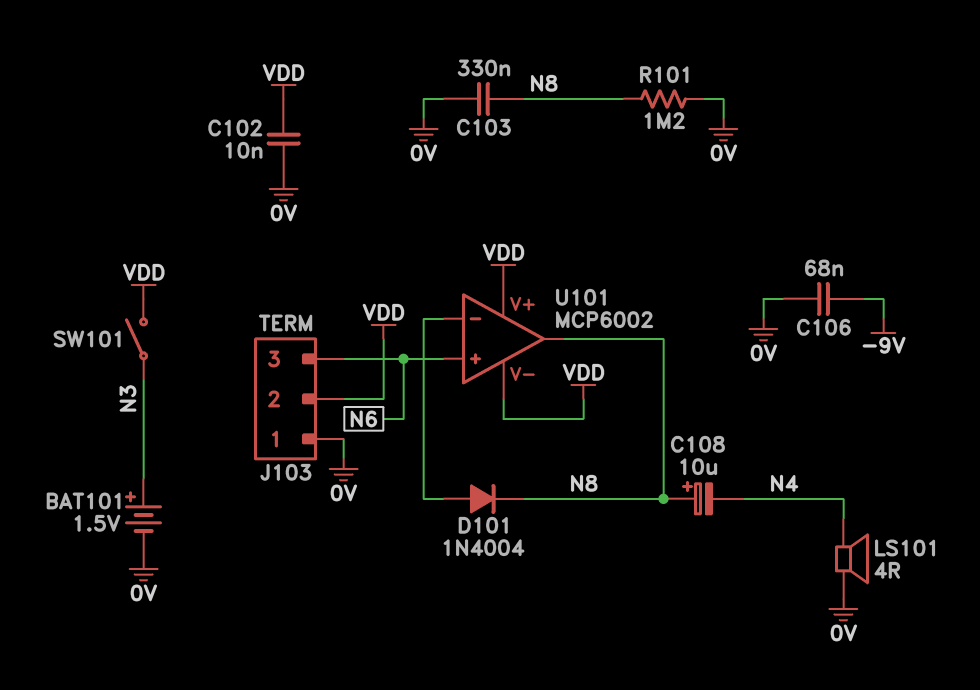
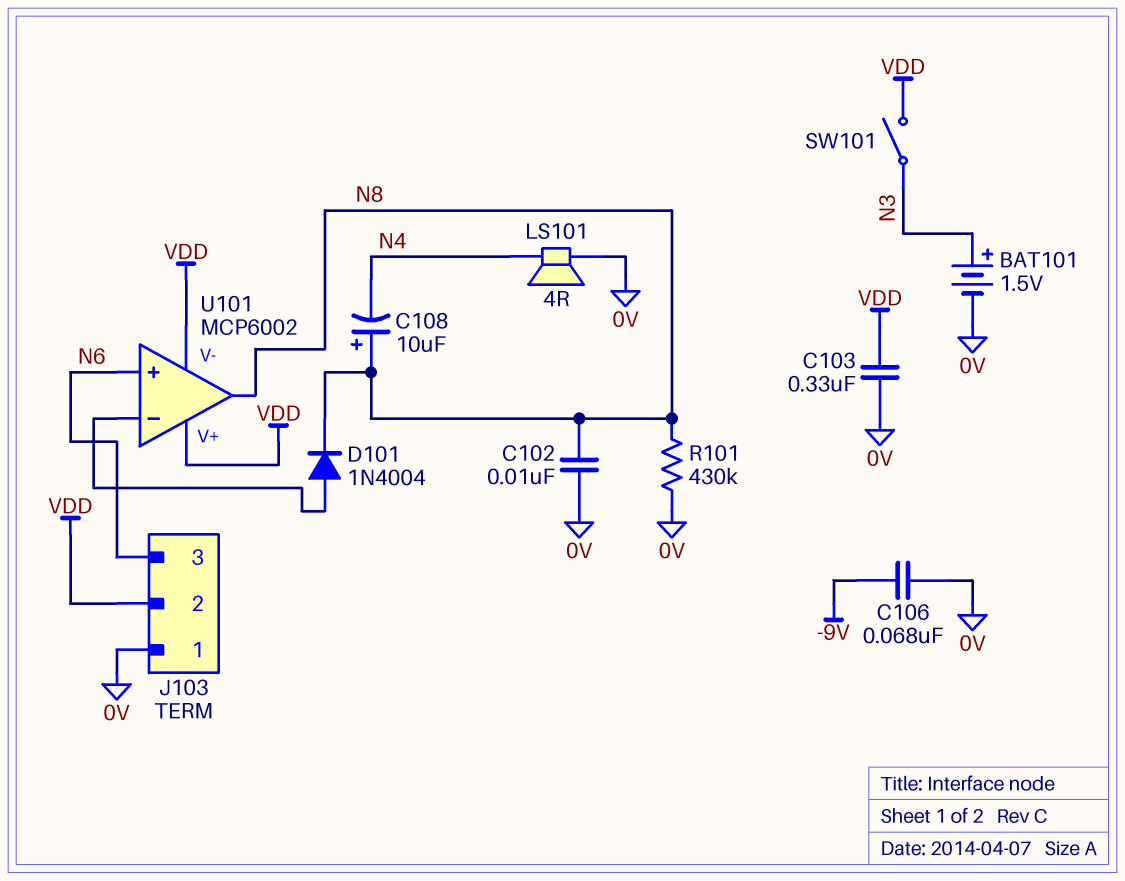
C102: 10nF (0V, VDD) -> 10nF (0V, N8)
C103: 330nF (0V, N8) -> 330nF (0V, VDD)
R101: 1.2M (0V, N8) -> 430k (0V, N8)

